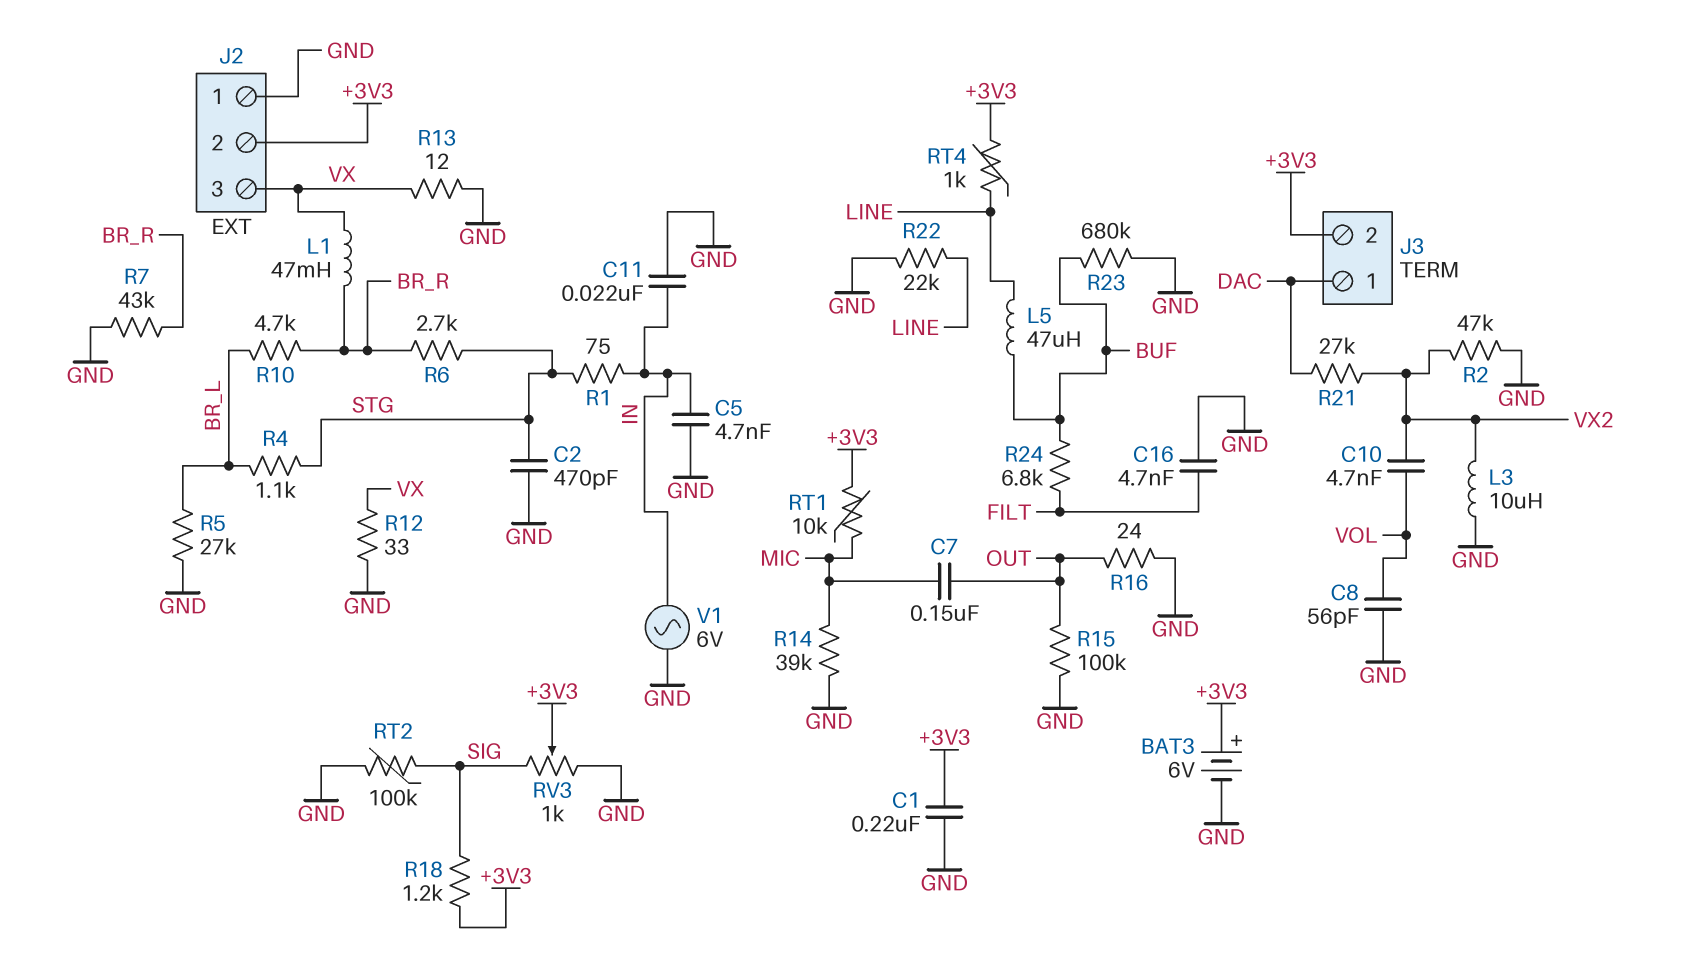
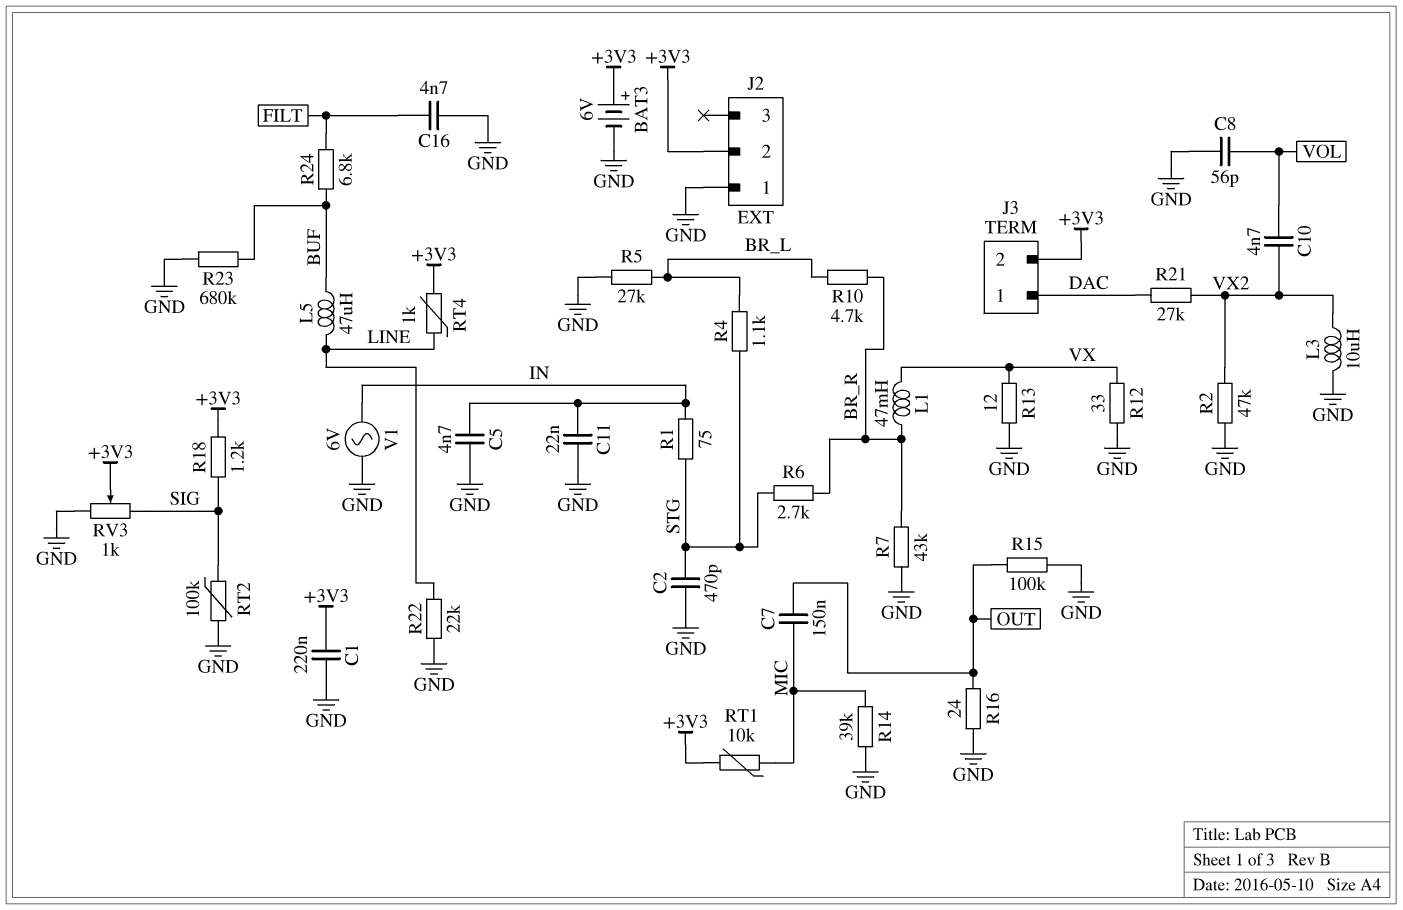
J2 pin 3: VX -> none

